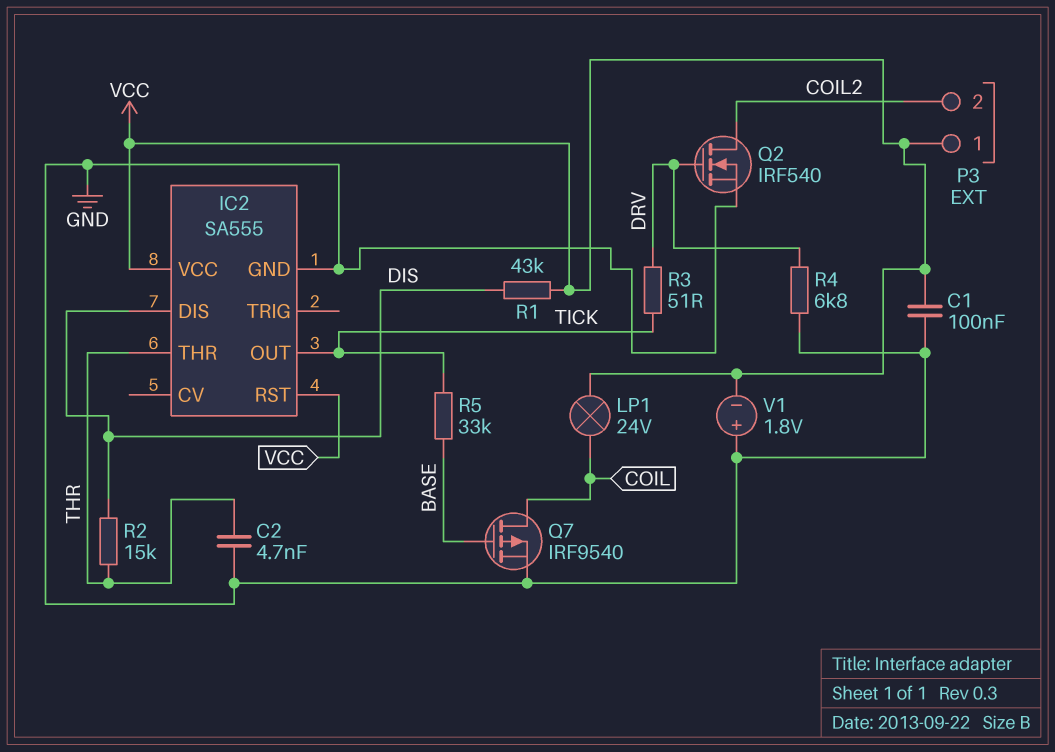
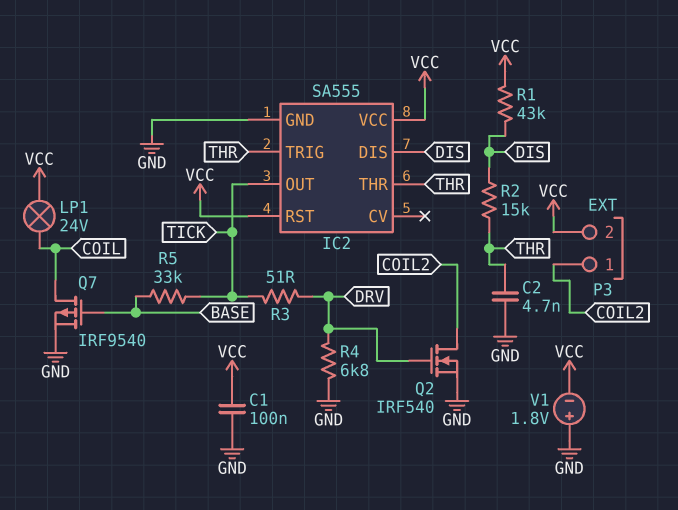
IC2 pin TRIG: none -> THR
P3 pin 1: VCC -> COIL2
P3 pin 2: COIL2 -> VCC

